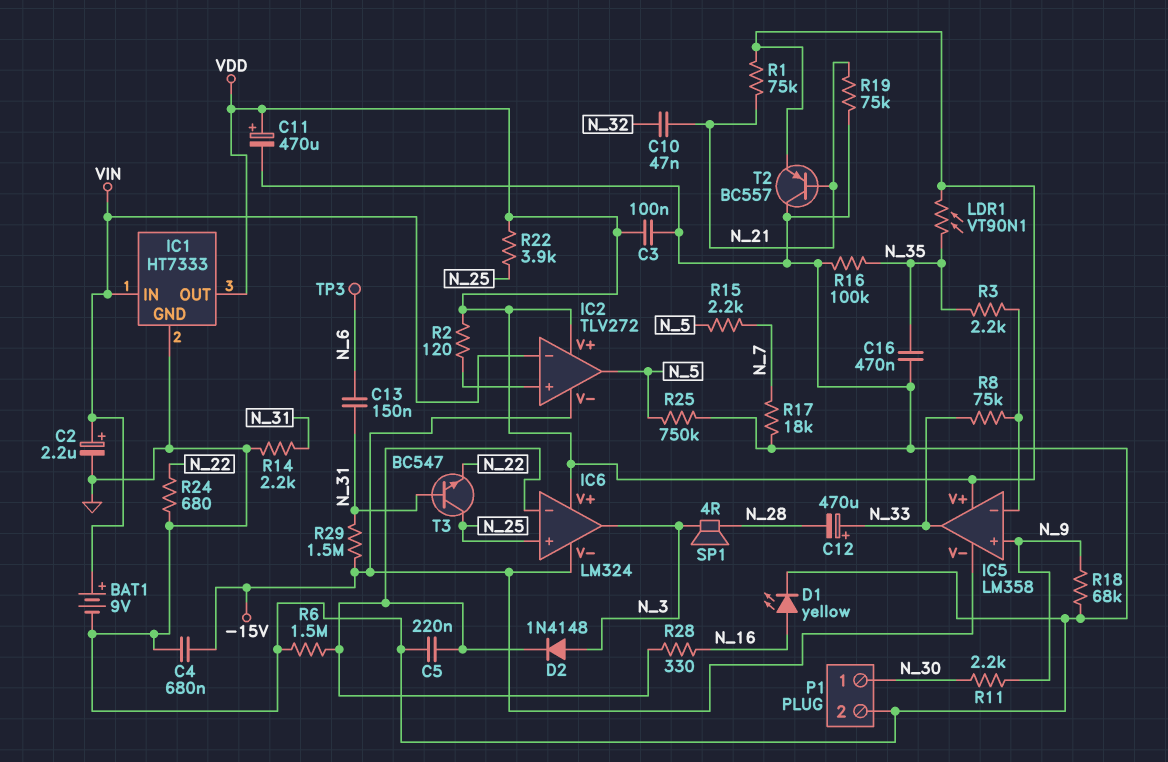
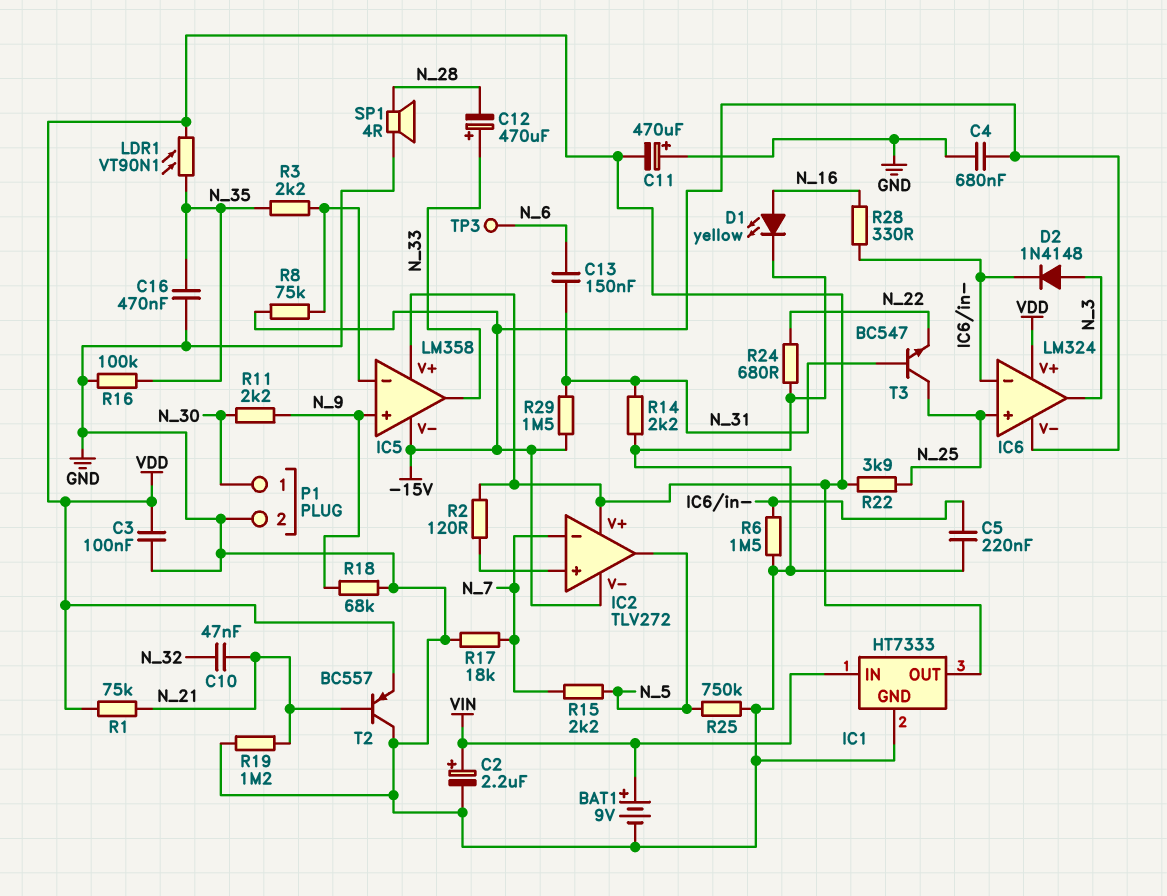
C11: 470uF (plus VDD, minus GND) -> 470uF (plus GND, minus VDD)
IC2 pin in-: VIN -> N_7
R8: 75k (IC5/in-, N_33) -> 75k (-15V, IC5/in-)
R19: 75k (GND, N_21) -> 1.2M (GND, N_21)
SP1: speaker 4R (N_3, N_28) -> speaker 4R (GND, N_28)

